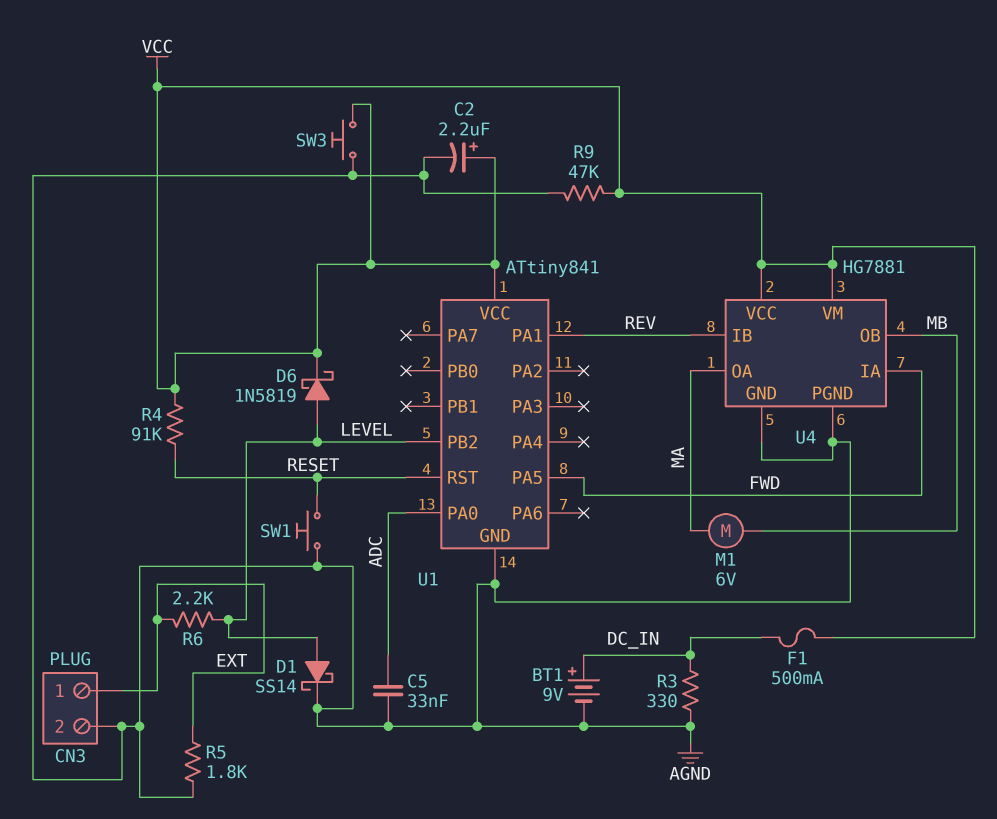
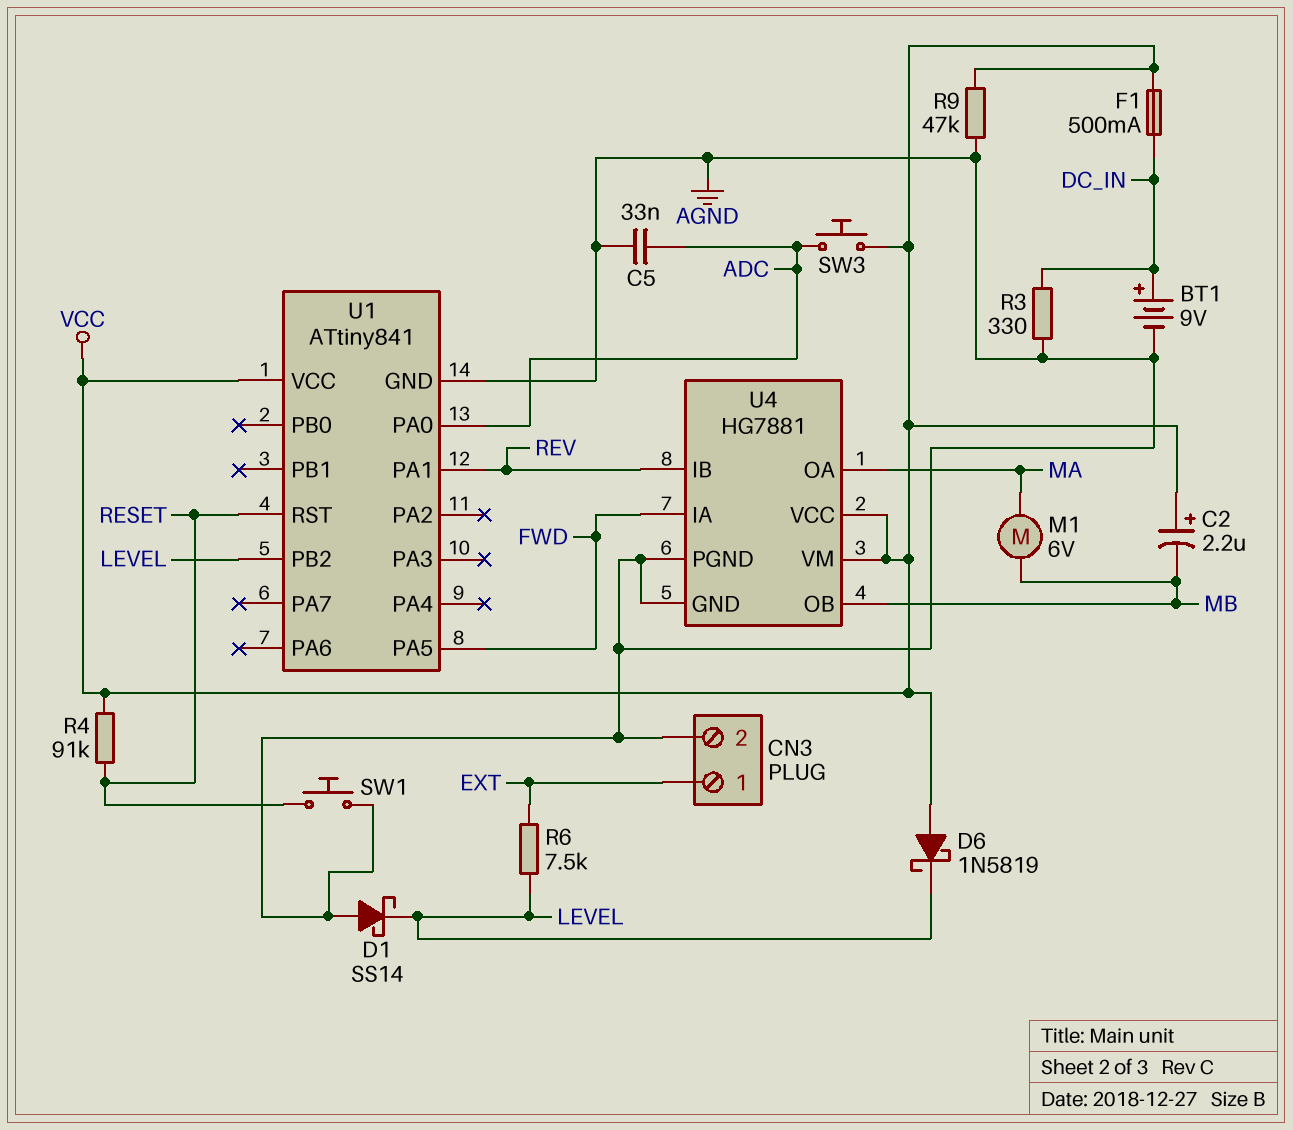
C2: 2.2uF (plus VCC, minus AGND) -> 2.2uF (plus VCC, minus MB)
D1: schottky SS14 (A LEVEL, K AGND) -> schottky SS14 (A AGND, K LEVEL)
D6: schottky 1N5819 (A LEVEL, K VCC) -> schottky 1N5819 (A VCC, K LEVEL)
R5: 1.8k (AGND, EXT) -> none
R6: 2.2k (EXT, LEVEL) -> 7.5k (EXT, LEVEL)
SW3: button (AGND, VCC) -> button (ADC, VCC)

